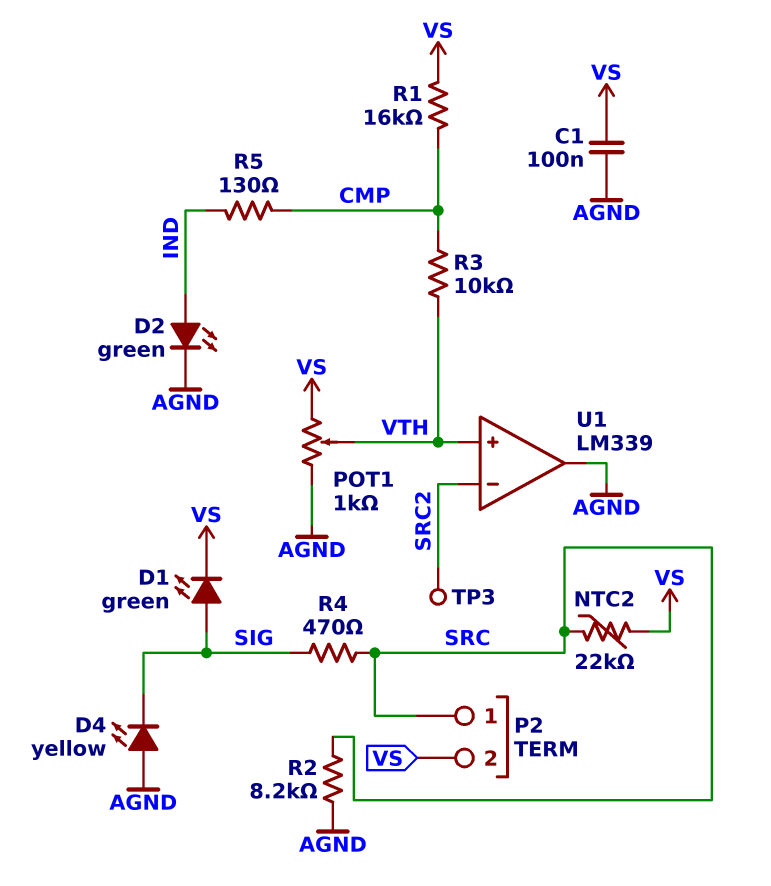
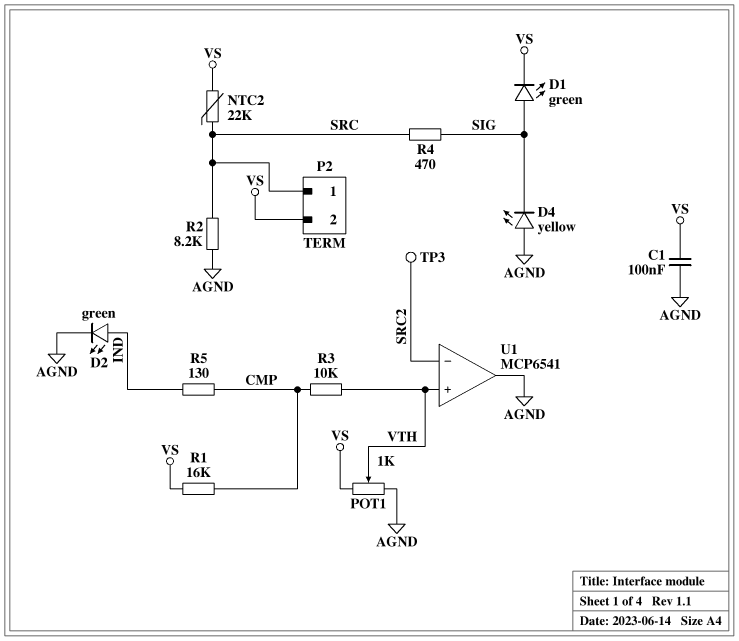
U1: LM339 -> MCP6541

